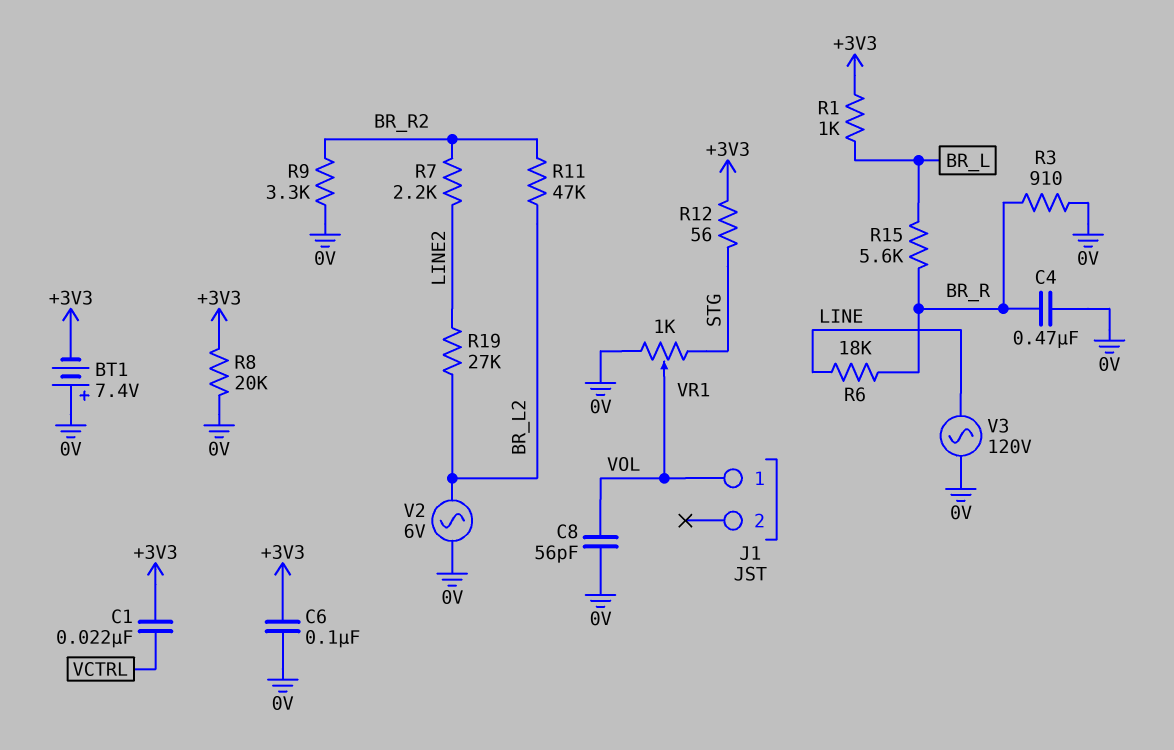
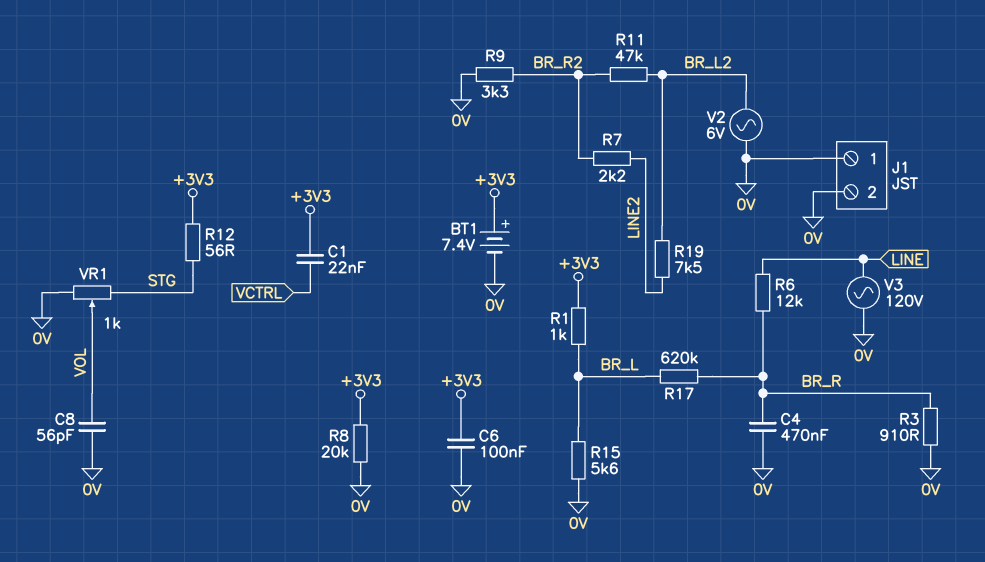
BT1: 7.4V (plus 0V, minus +3V3) -> 7.4V (plus +3V3, minus 0V)
J1 pin 1: VOL -> 0V
J1 pin 2: none -> 0V
R6: 18k (BR_R, LINE) -> 12k (BR_R, LINE)
R15: 5.6k (BR_L, BR_R) -> 5.6k (0V, BR_L)
R17: none -> 620k (BR_L, BR_R)
R19: 27k (BR_L2, LINE2) -> 7.5k (BR_L2, LINE2)

